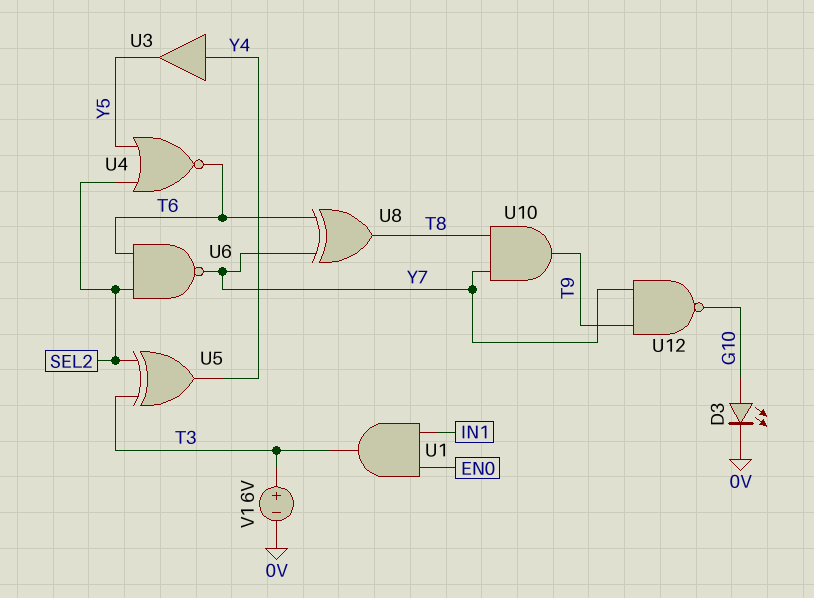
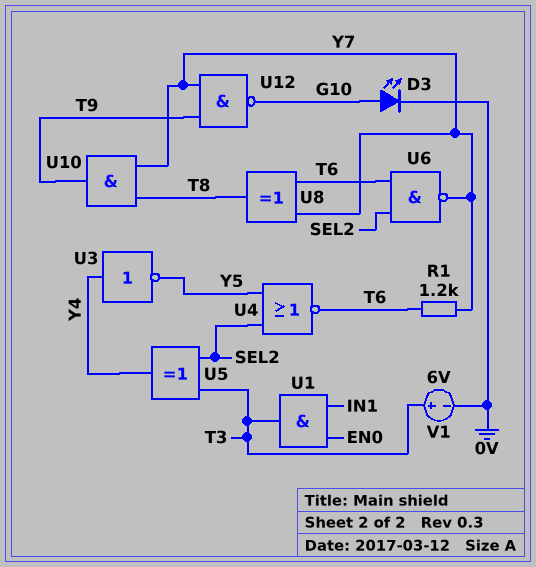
R1: none -> 1.2k (T6, Y7)
U3: buffer (in Y4, out Y5) -> NOT (in Y4, out Y5)

